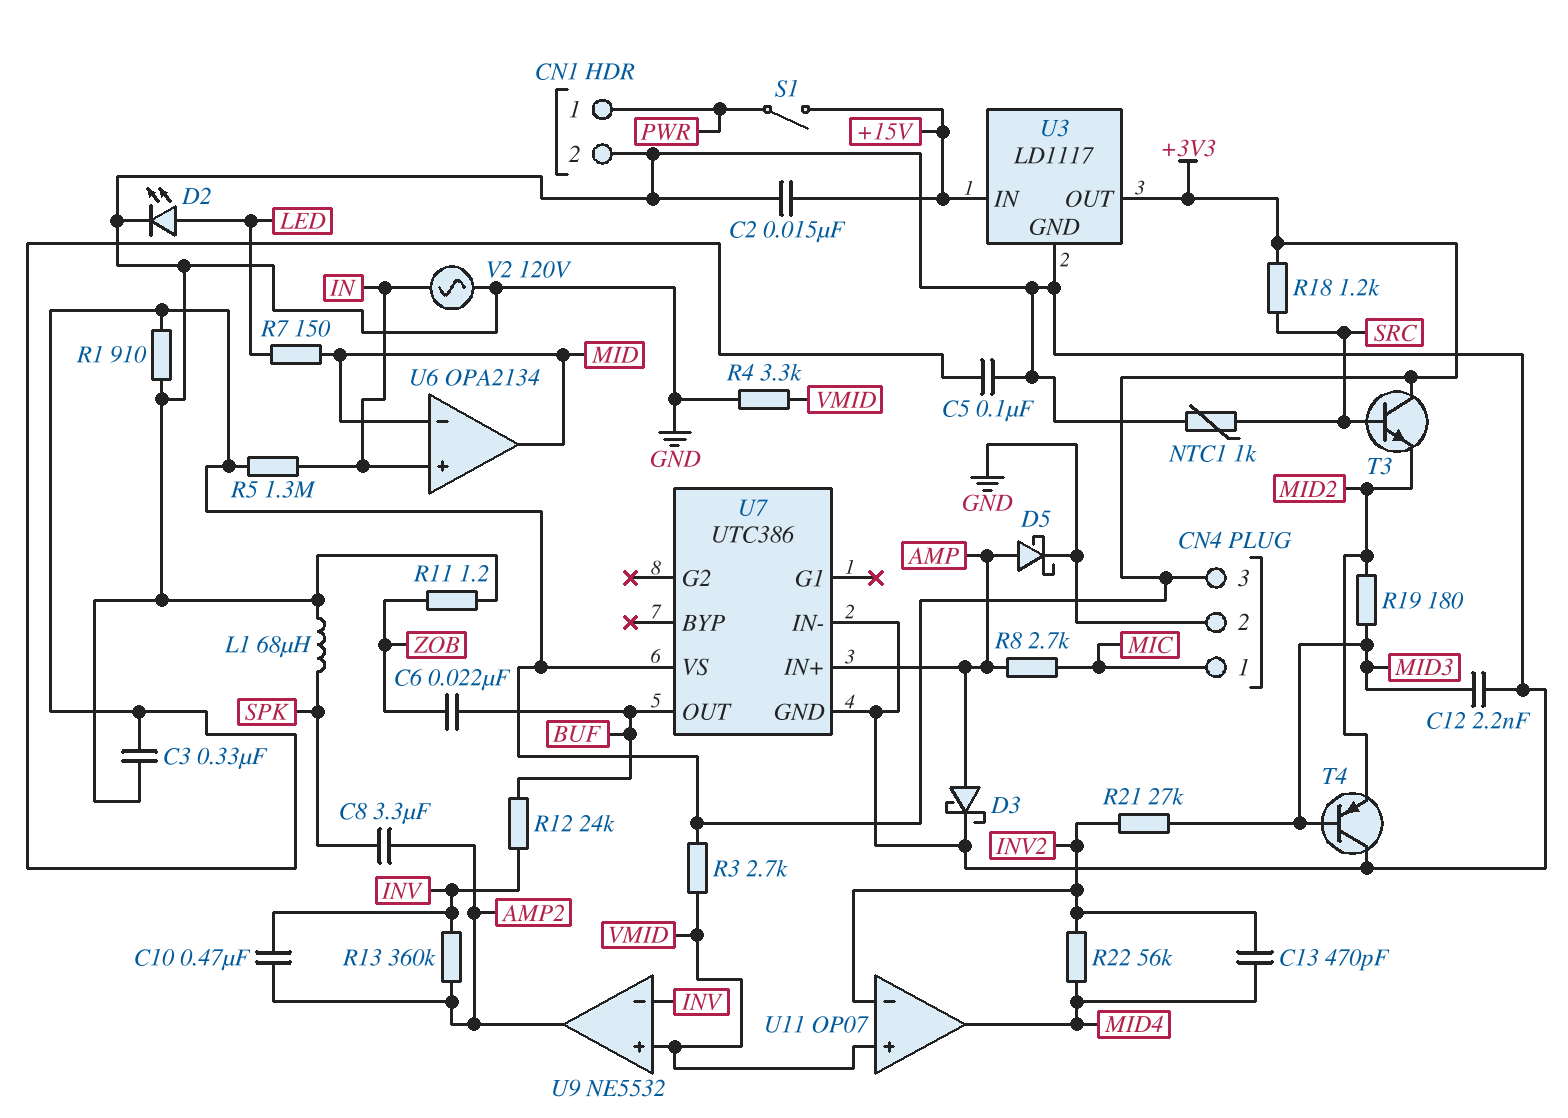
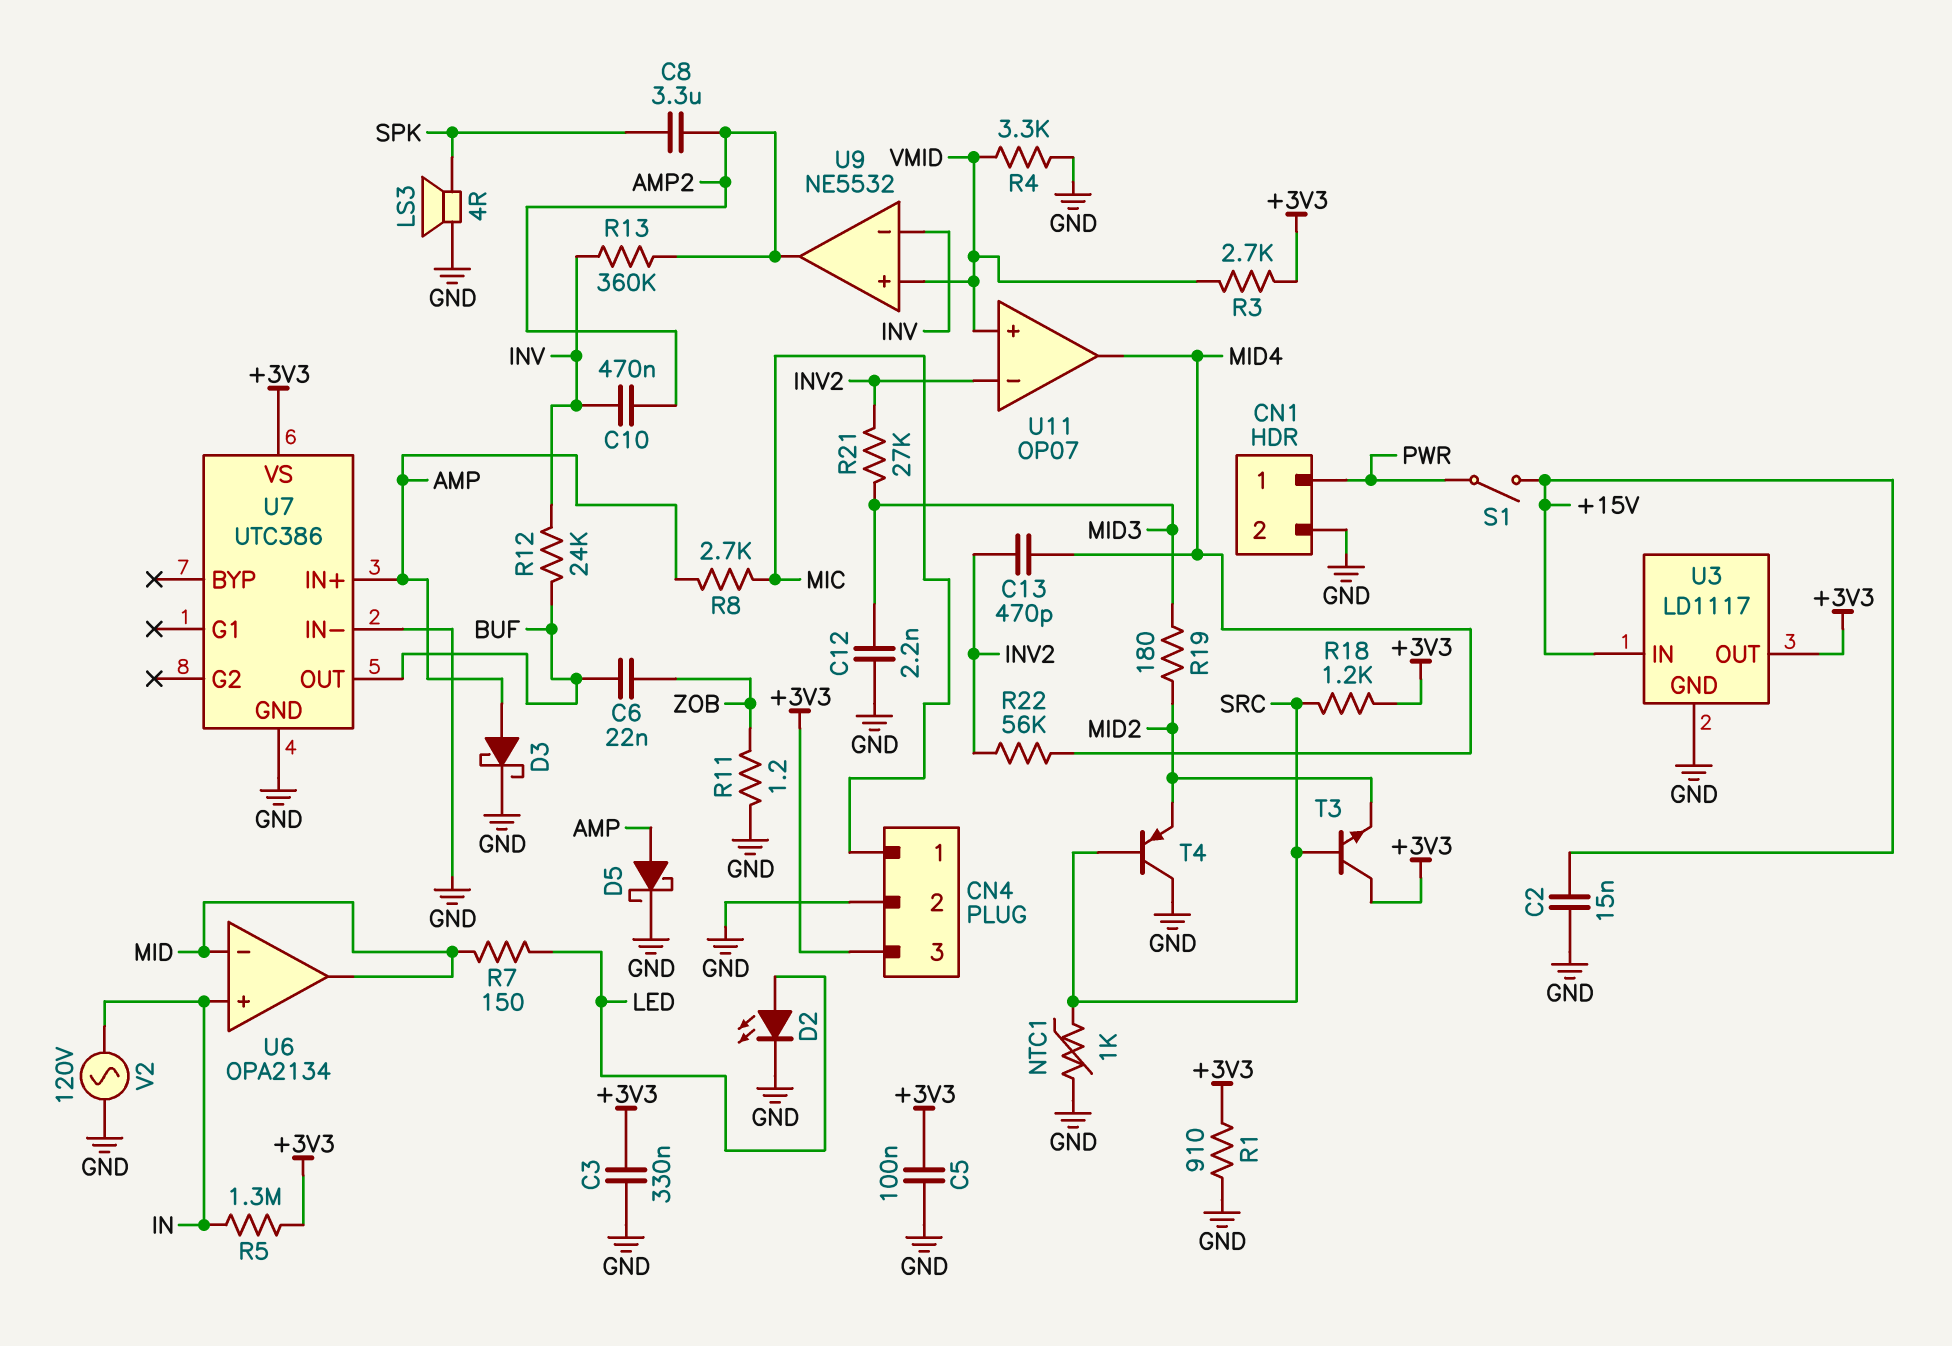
L1: 68uH (GND, SPK) -> none
LS3: none -> speaker 4R (GND, SPK)
T4: PNP (B MID3, C GND, E MID2) -> PNP (B SRC, C GND, E MID2)

